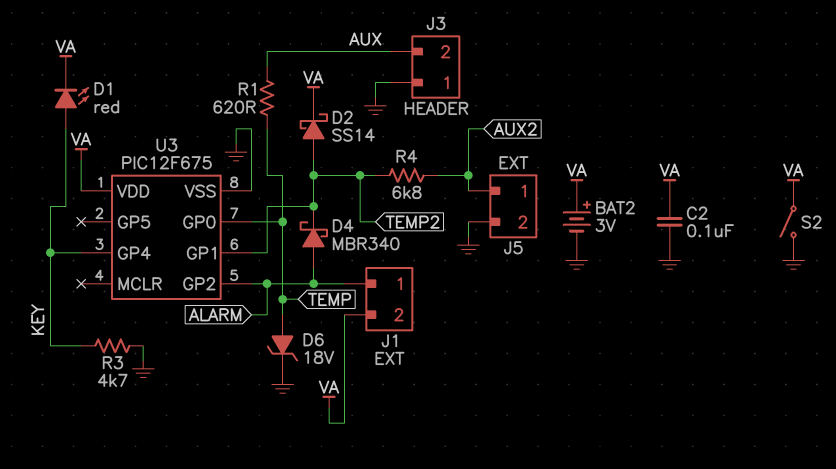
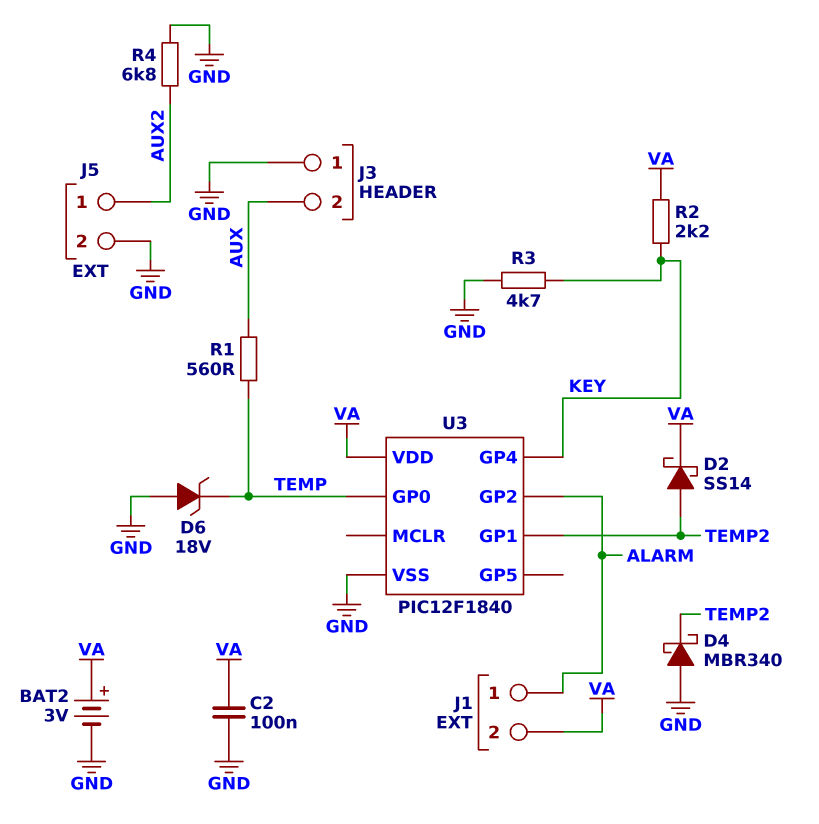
D1: LED red (A KEY, K VA) -> none
D4: schottky MBR340 (A ALARM, K TEMP2) -> schottky MBR340 (A GND, K TEMP2)
D6: zener 18V (A TEMP, K GND) -> zener 18V (A GND, K TEMP)
R1: 620 (AUX, TEMP) -> 560 (AUX, TEMP)
R2: none -> 2.2k (KEY, VA)
R4: 6.8k (AUX2, TEMP2) -> 6.8k (AUX2, GND)
S2: switch (GND, VA) -> none
U3: PIC12F675 -> PIC12F1840

